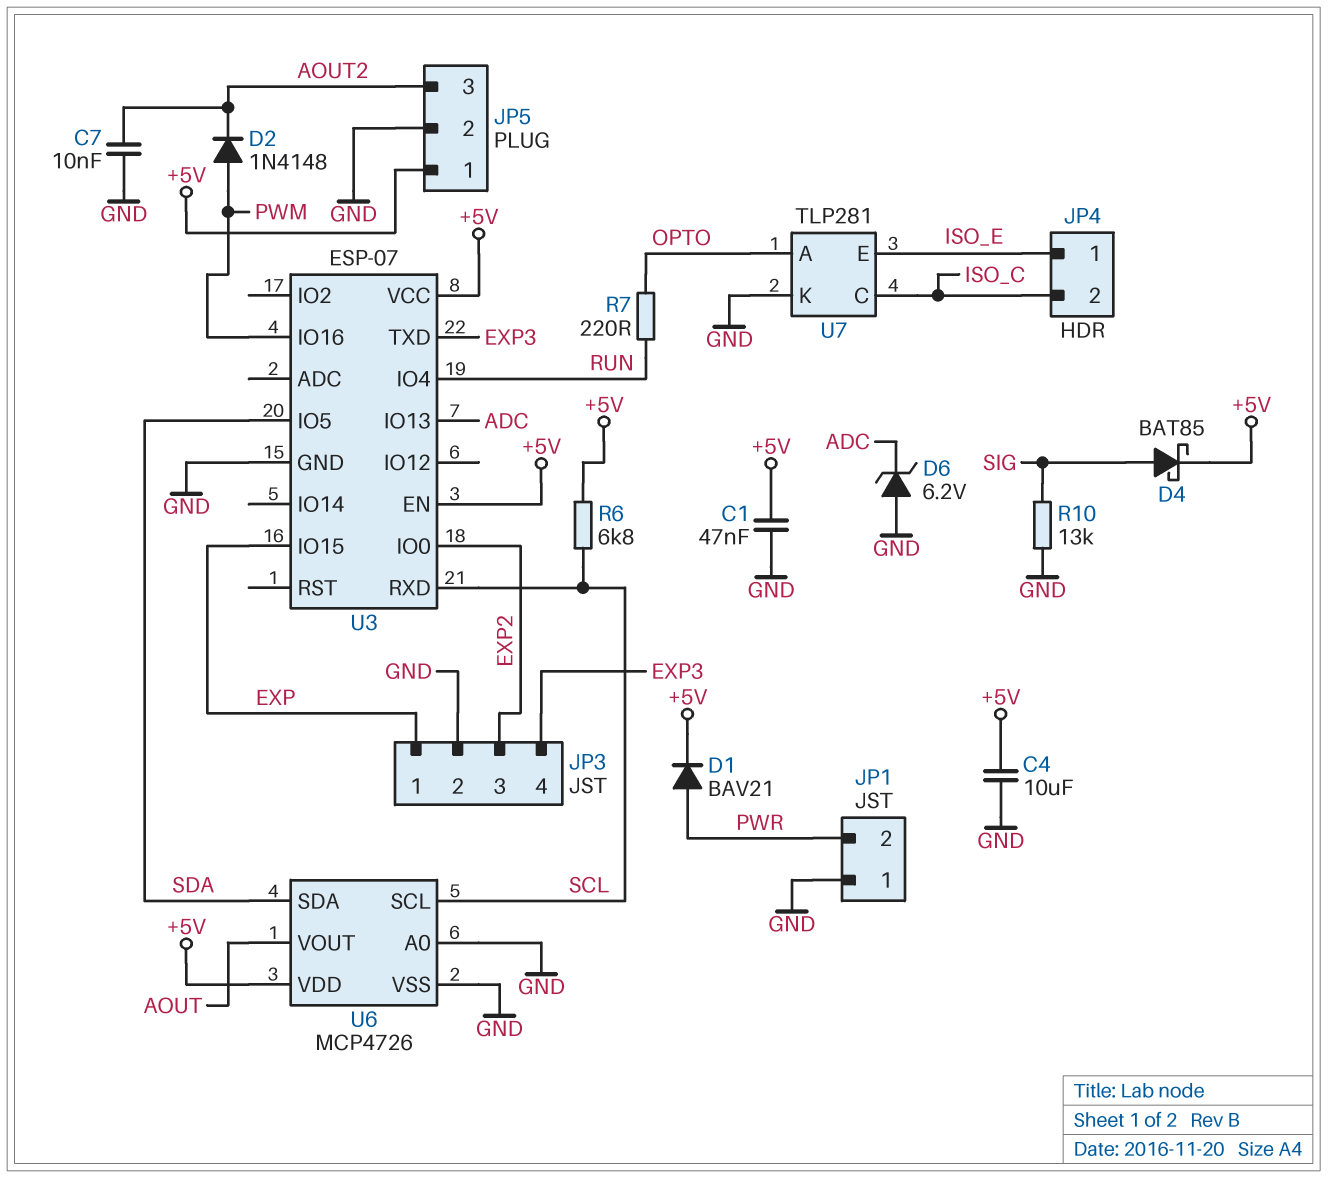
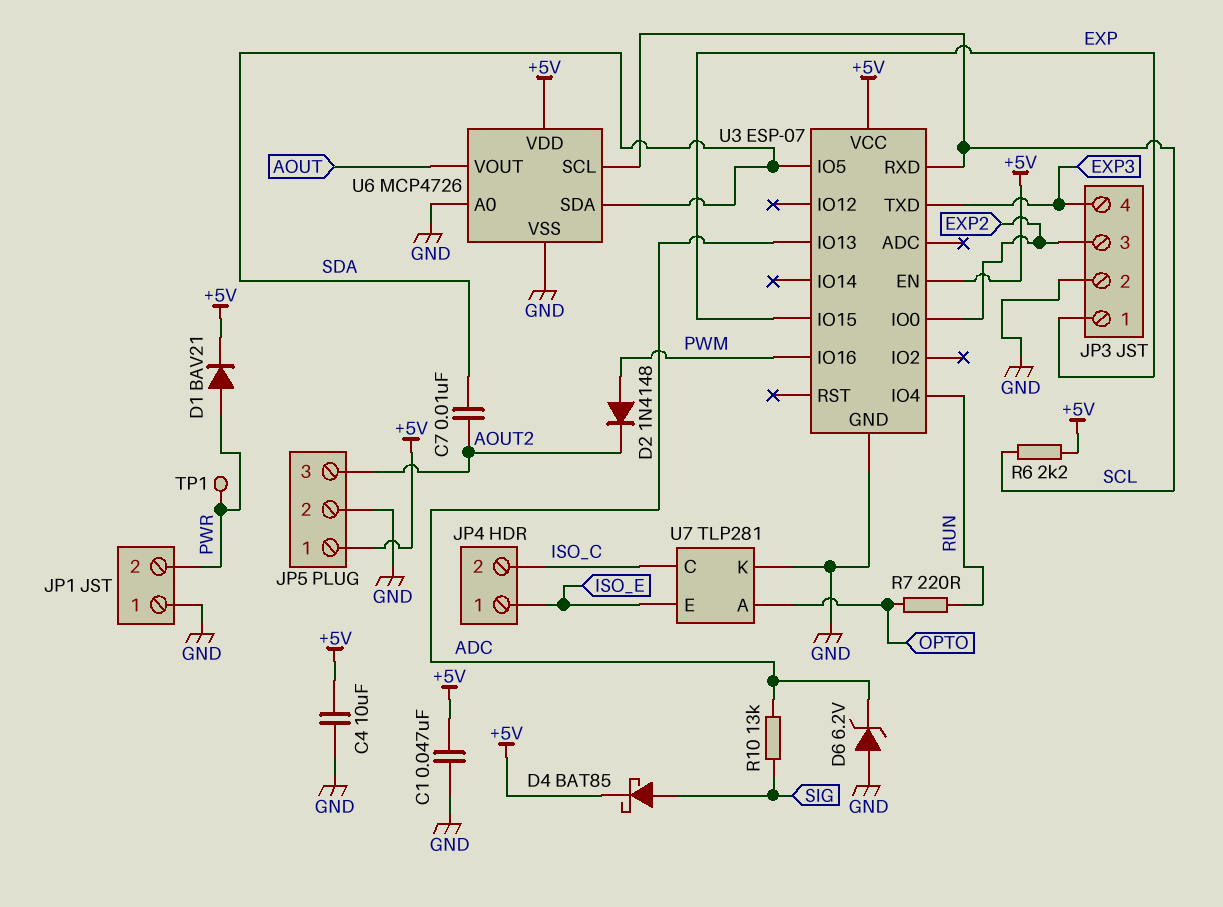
C7: 10nF (AOUT2, GND) -> 10nF (AOUT2, SDA)
R6: 6.8k (+5V, SCL) -> 2.2k (+5V, SCL)
R10: 13k (GND, SIG) -> 13k (ADC, SIG)
TP1: none -> test point (PWR)

